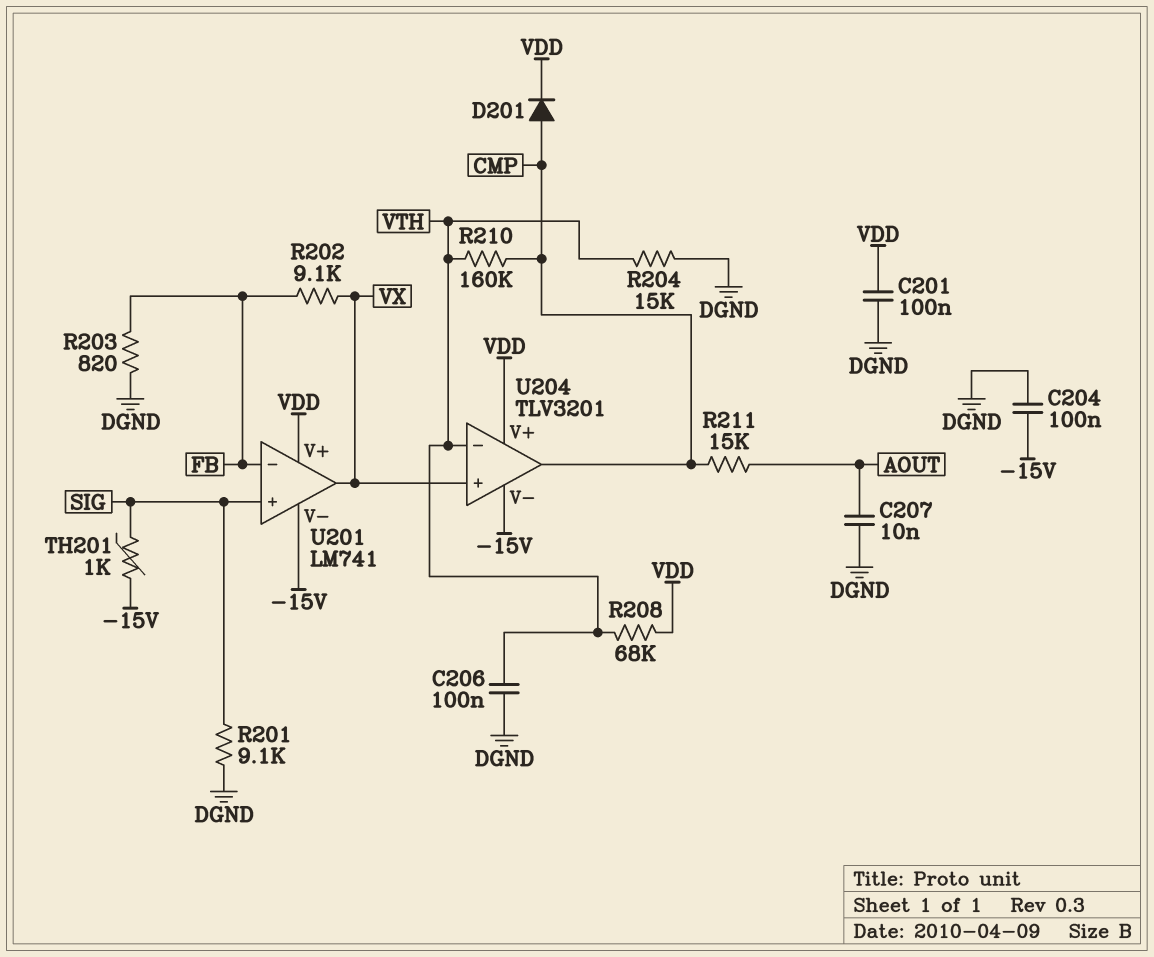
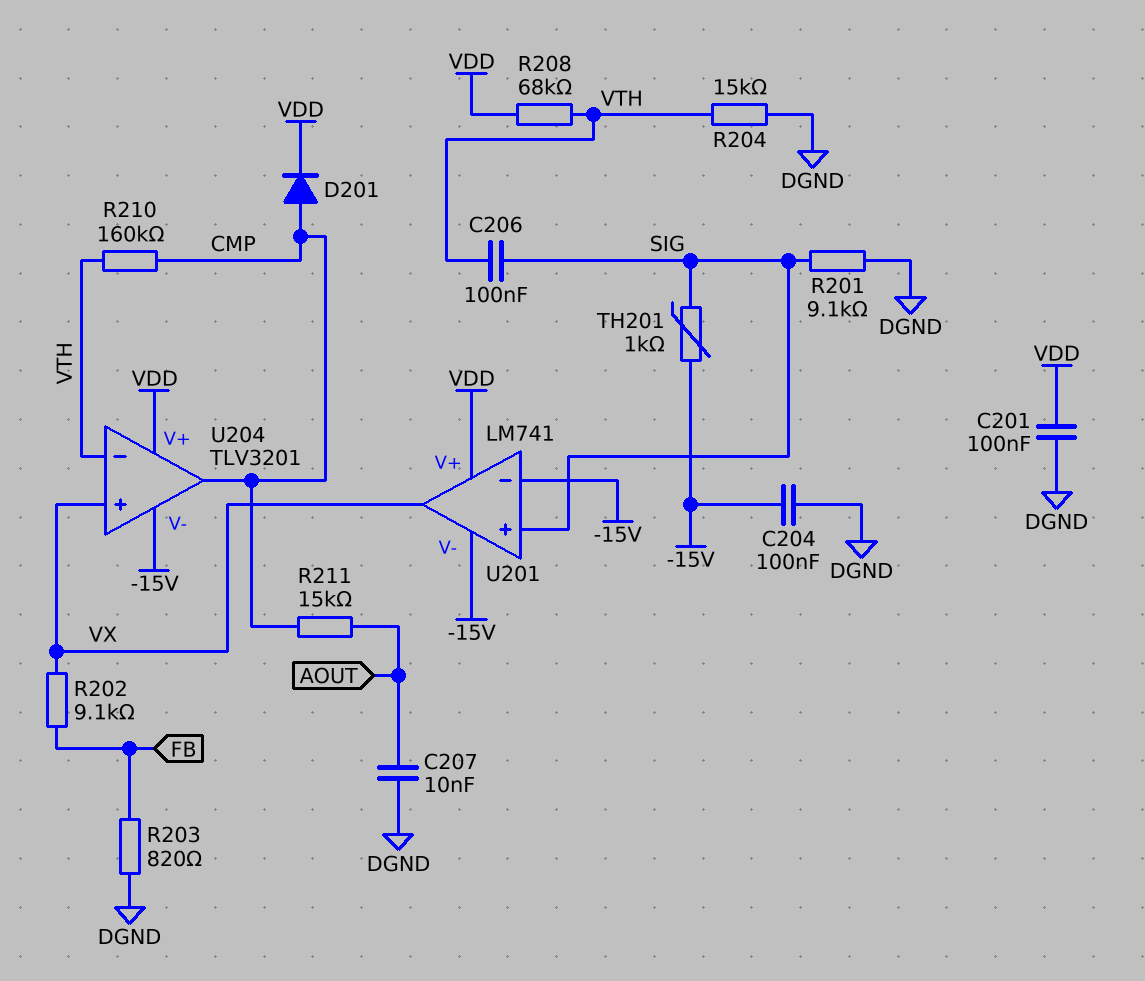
C206: 100nF (DGND, VTH) -> 100nF (SIG, VTH)
U201 pin in-: FB -> -15V

